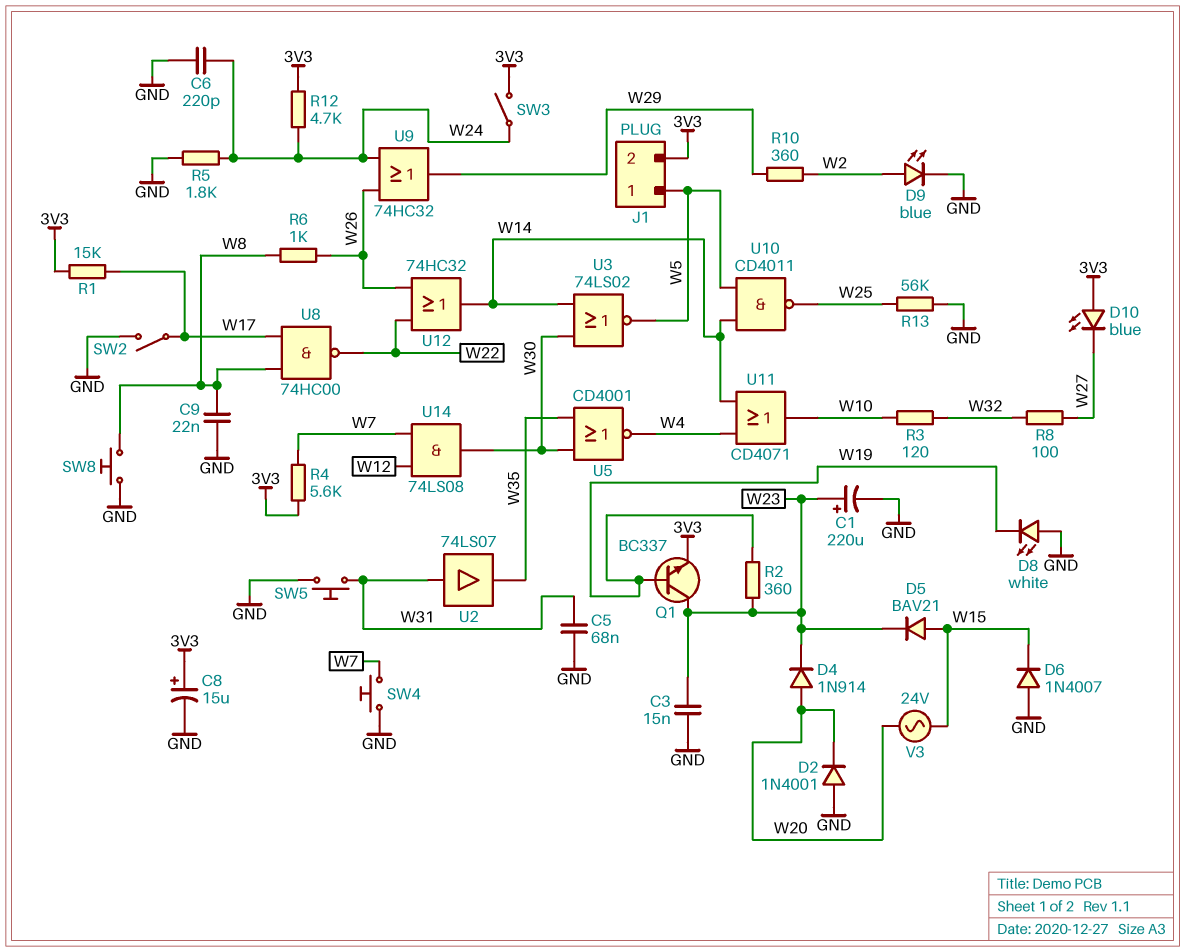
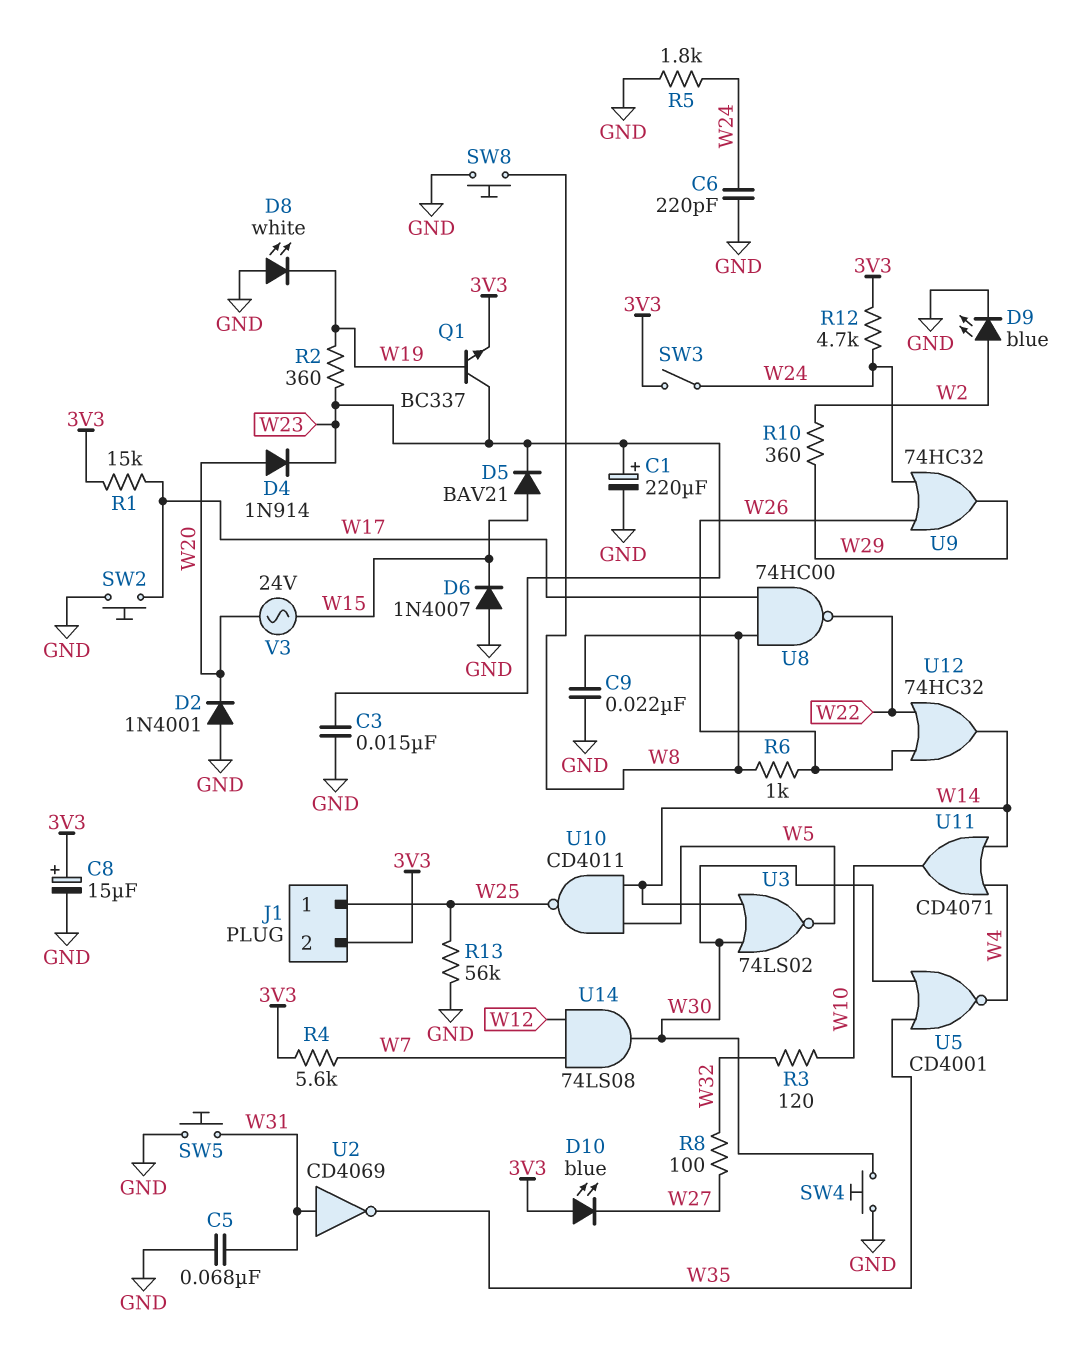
J1 pin 1: W5 -> W25
SW2: switch (GND, W17) -> button (GND, W17)
SW4: button (GND, W7) -> button (GND, W30)
U2: buffer 74LS07 (in W31, out W35) -> NOT CD4069 (in W31, out W35)

